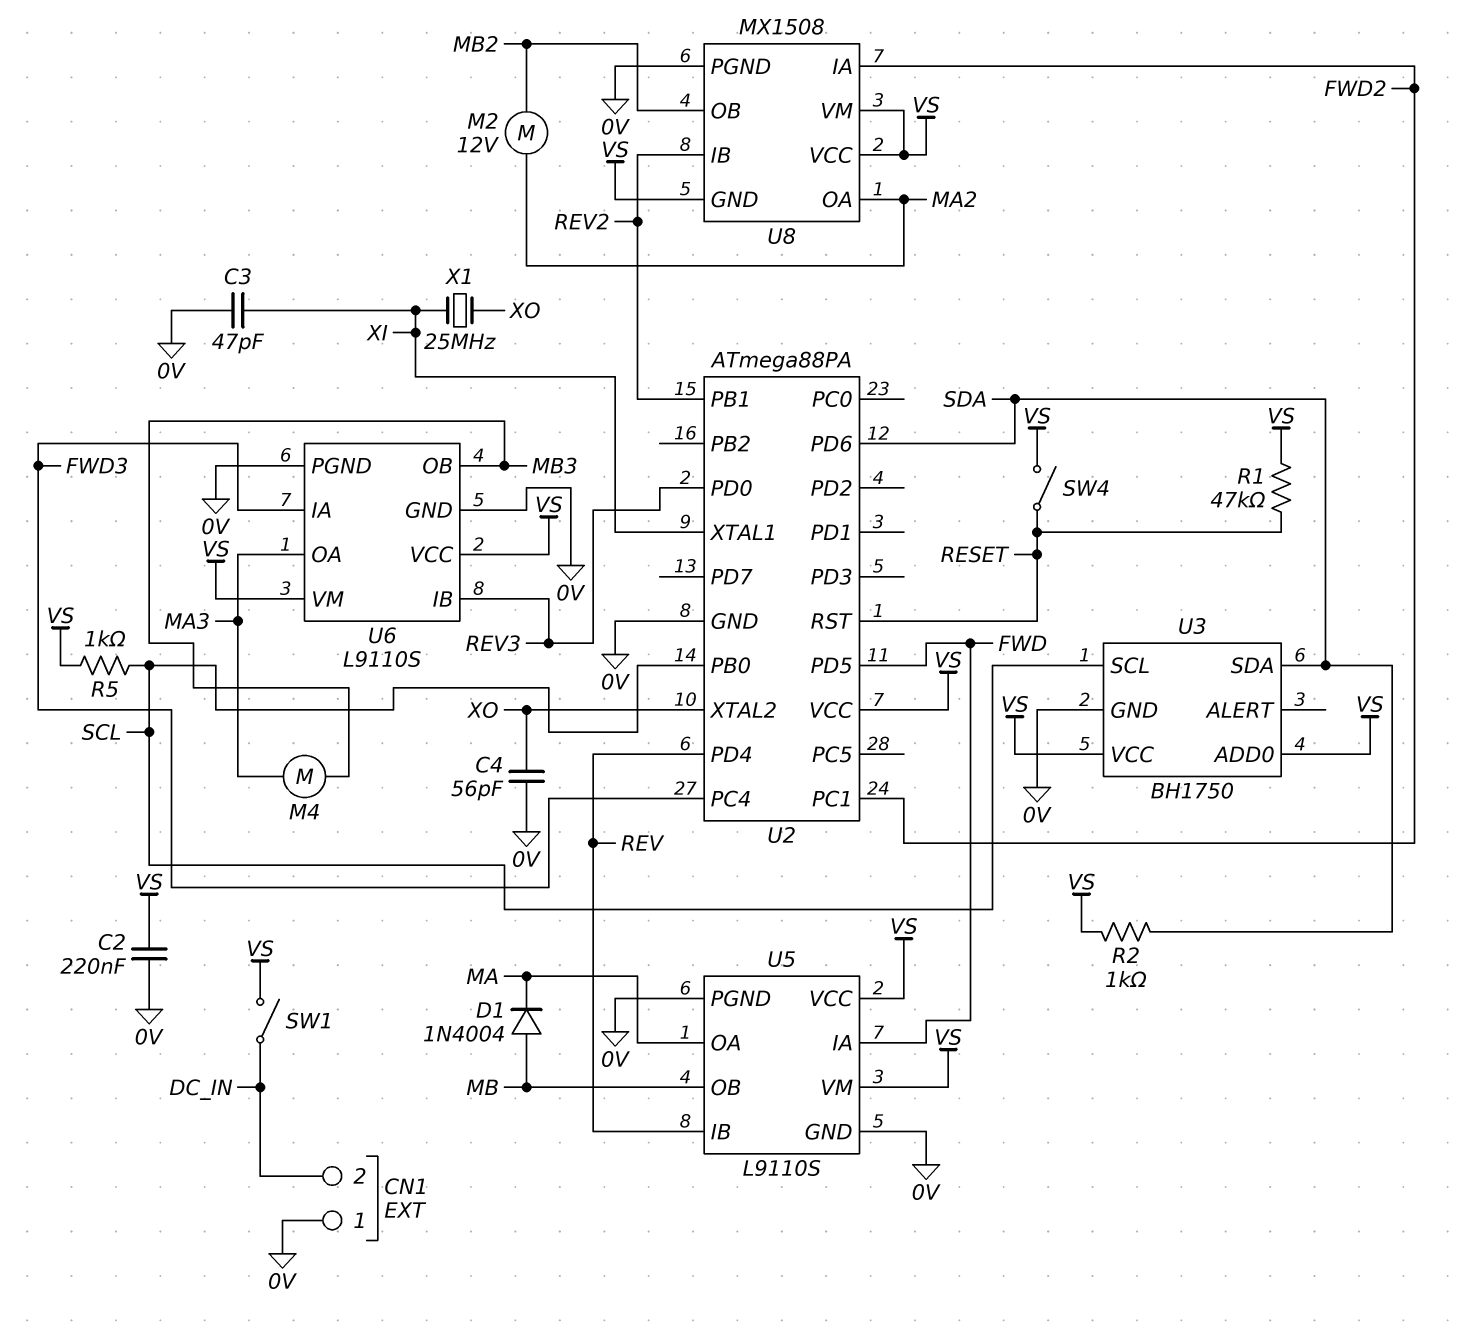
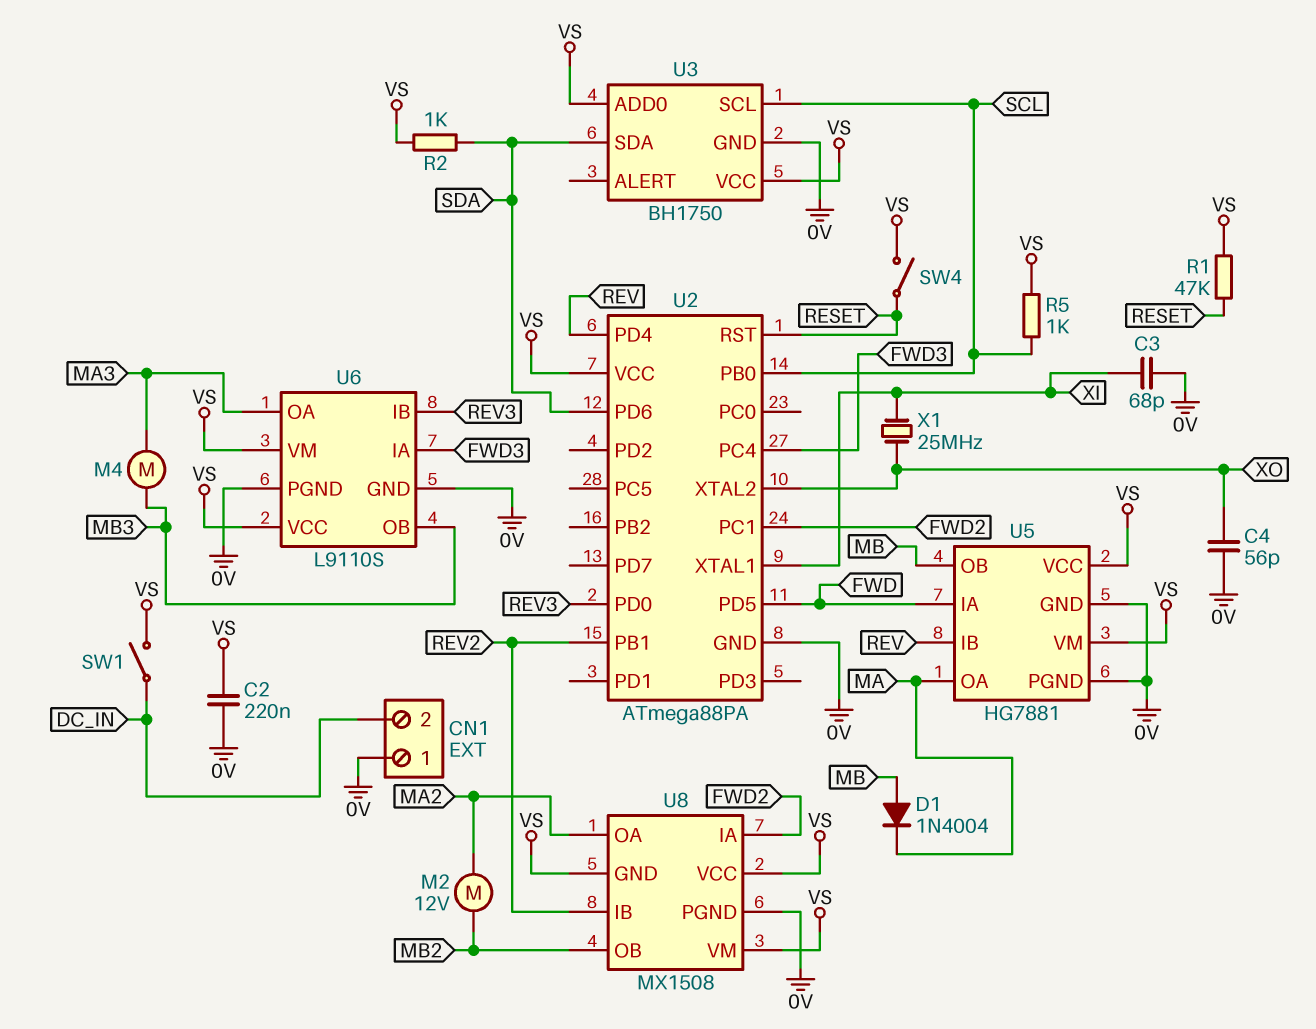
C3: 47pF (0V, XI) -> 68pF (0V, XI)
U5: L9110S -> HG7881

